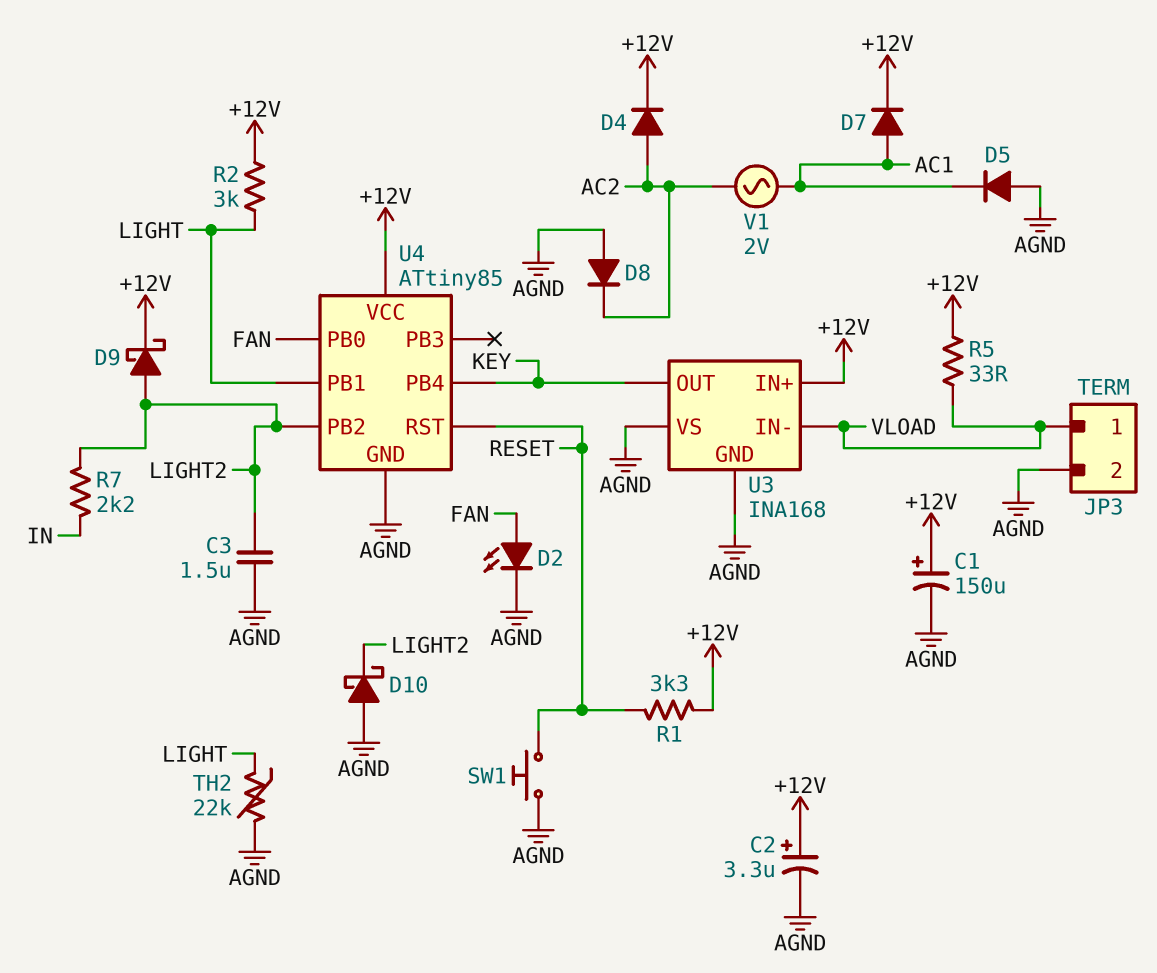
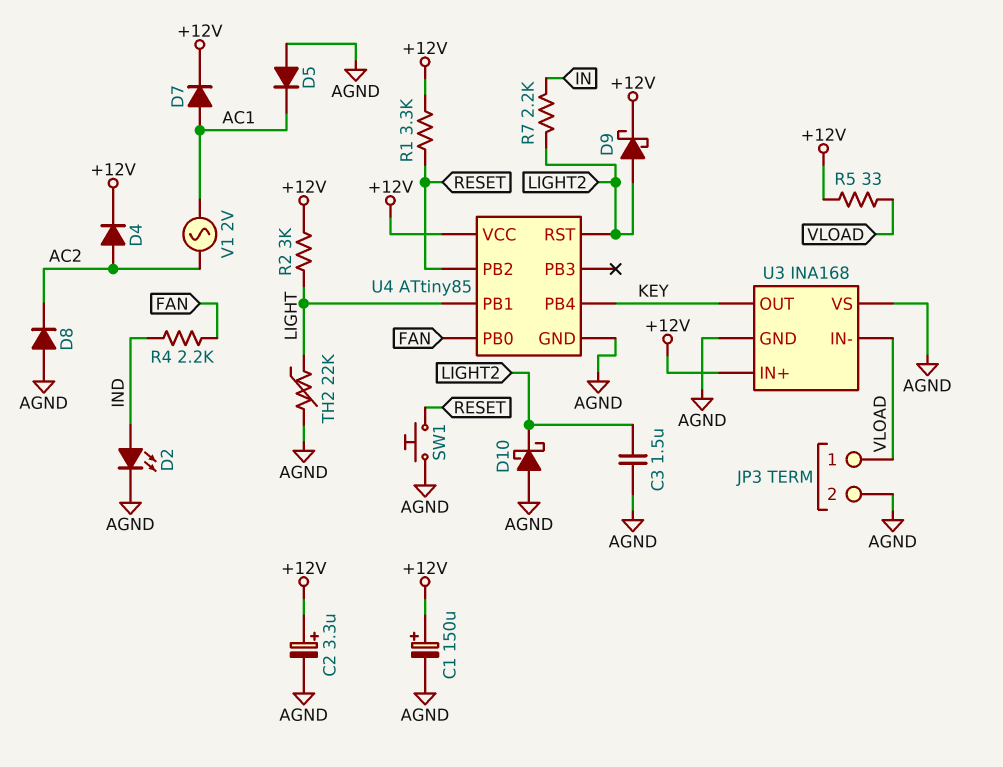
D2: LED (A FAN, K AGND) -> LED (A IND, K AGND)
R4: none -> 2.2k (FAN, IND)
U4 pin PB2: LIGHT2 -> RESET
U4 pin RST: RESET -> LIGHT2

